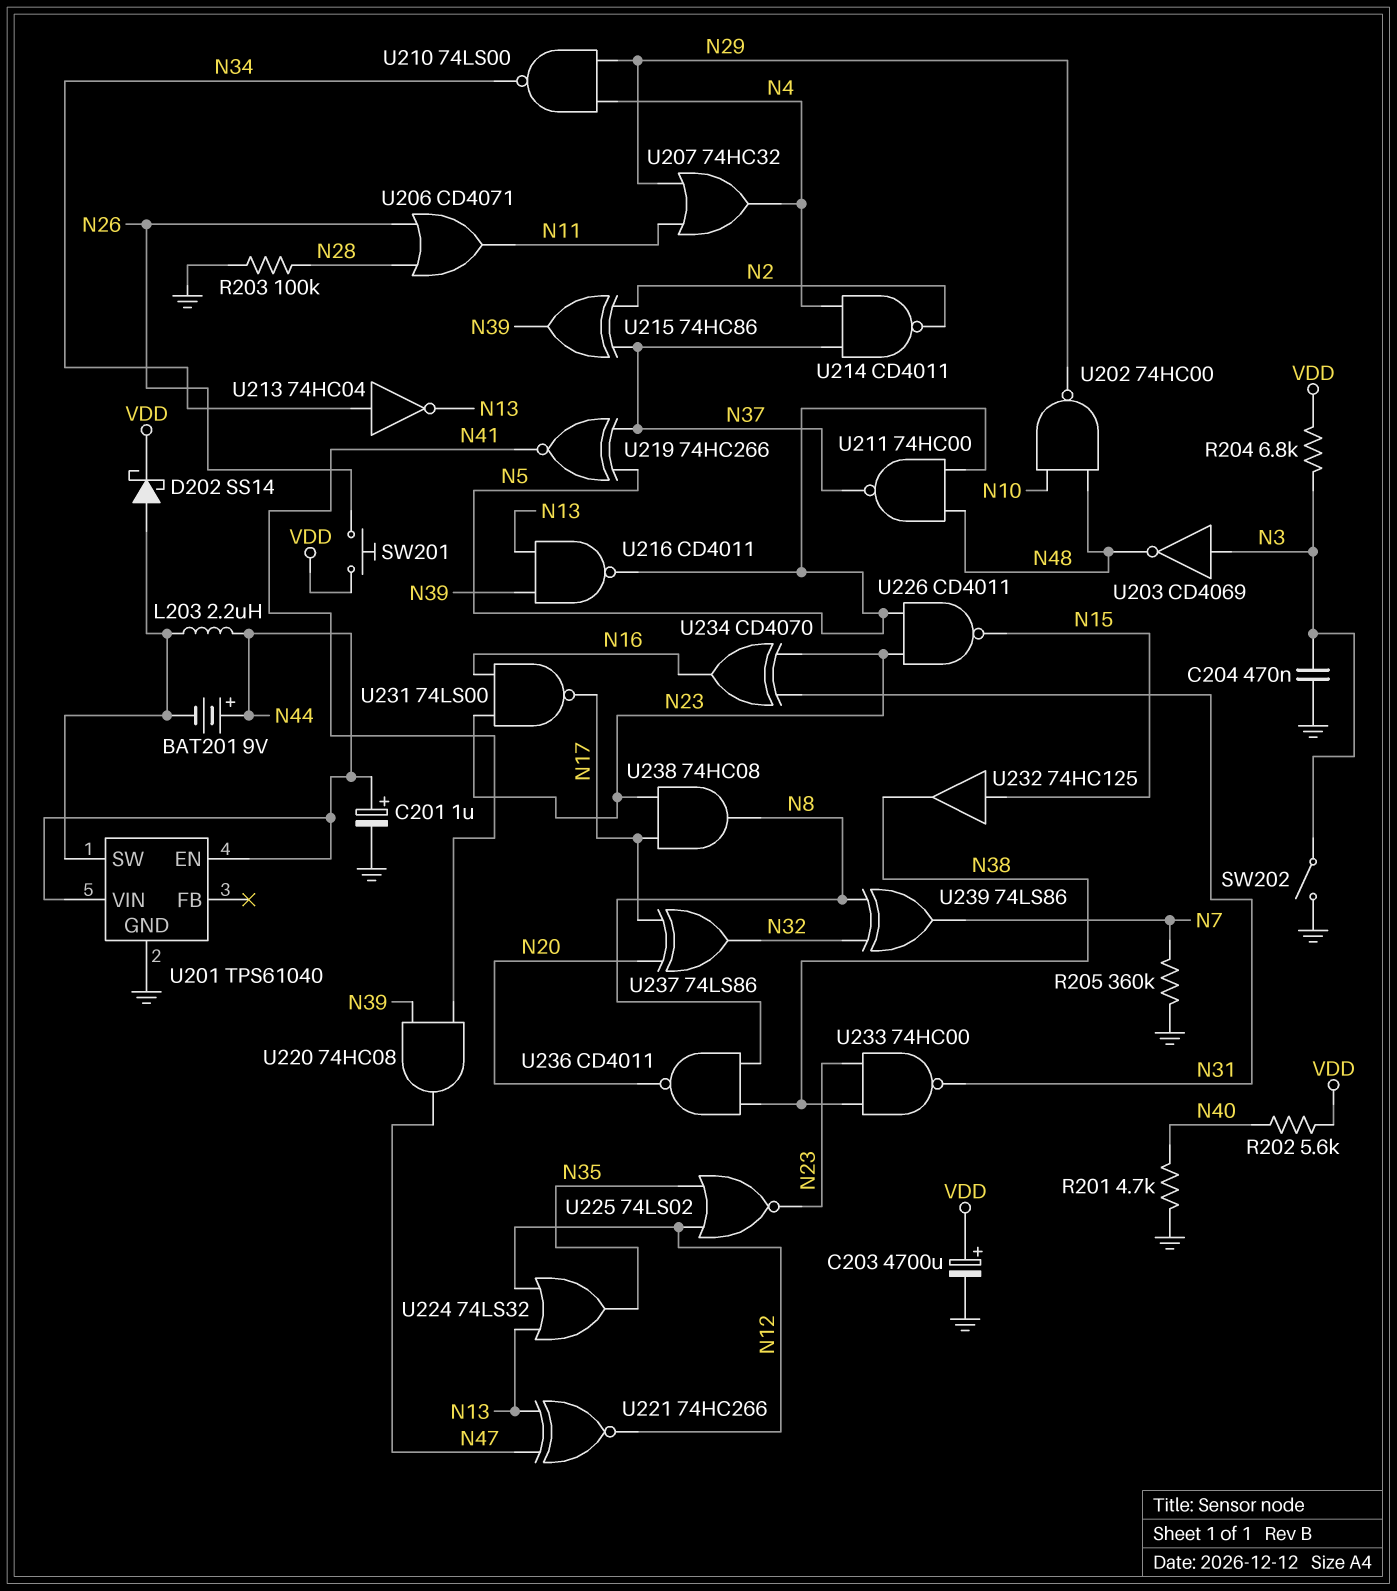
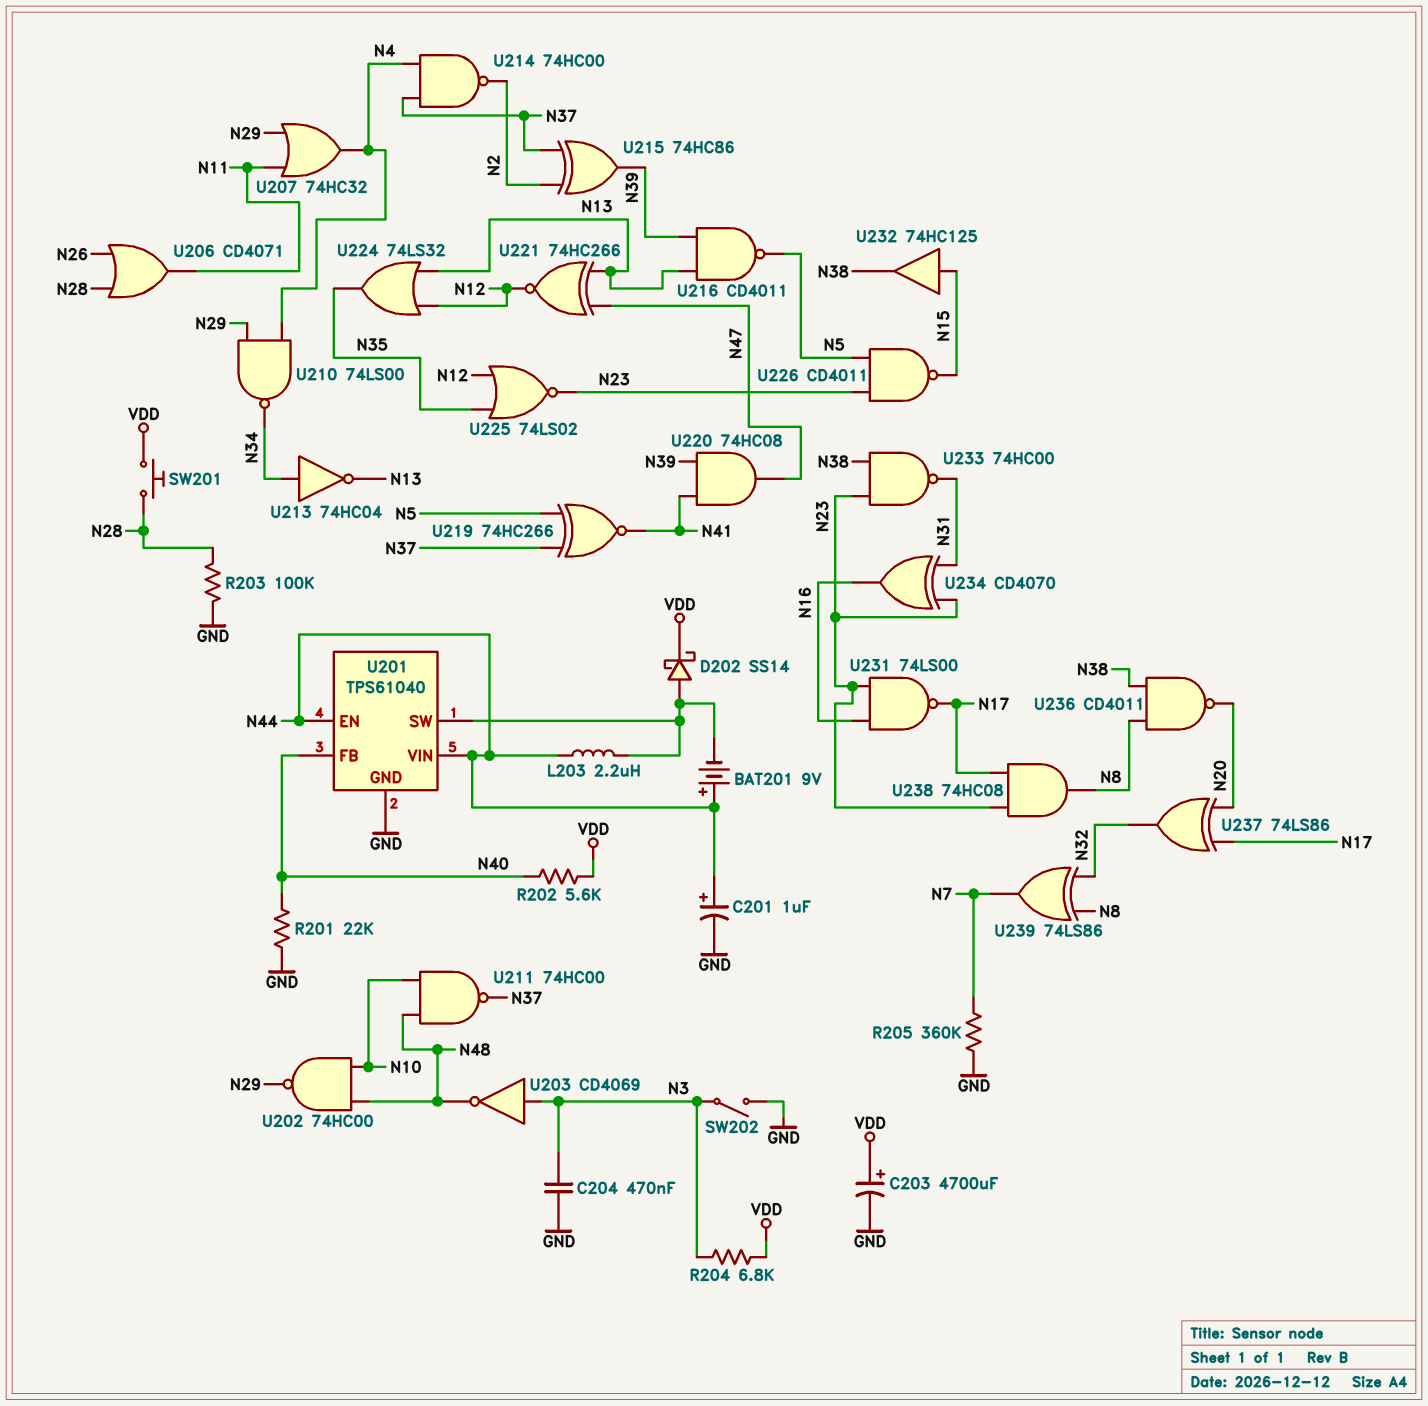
R201: 4.7k (GND, N40) -> 22k (GND, N40)
SW201: button (N26, VDD) -> button (N28, VDD)
U201 pin FB: none -> N40
U211: NAND 74HC00 (in N5, in N48, out N37) -> NAND 74HC00 (in N10, in N48, out N37)
U214: NAND CD4011 (in N4, in N37, out N2) -> NAND 74HC00 (in N4, in N37, out N2)

